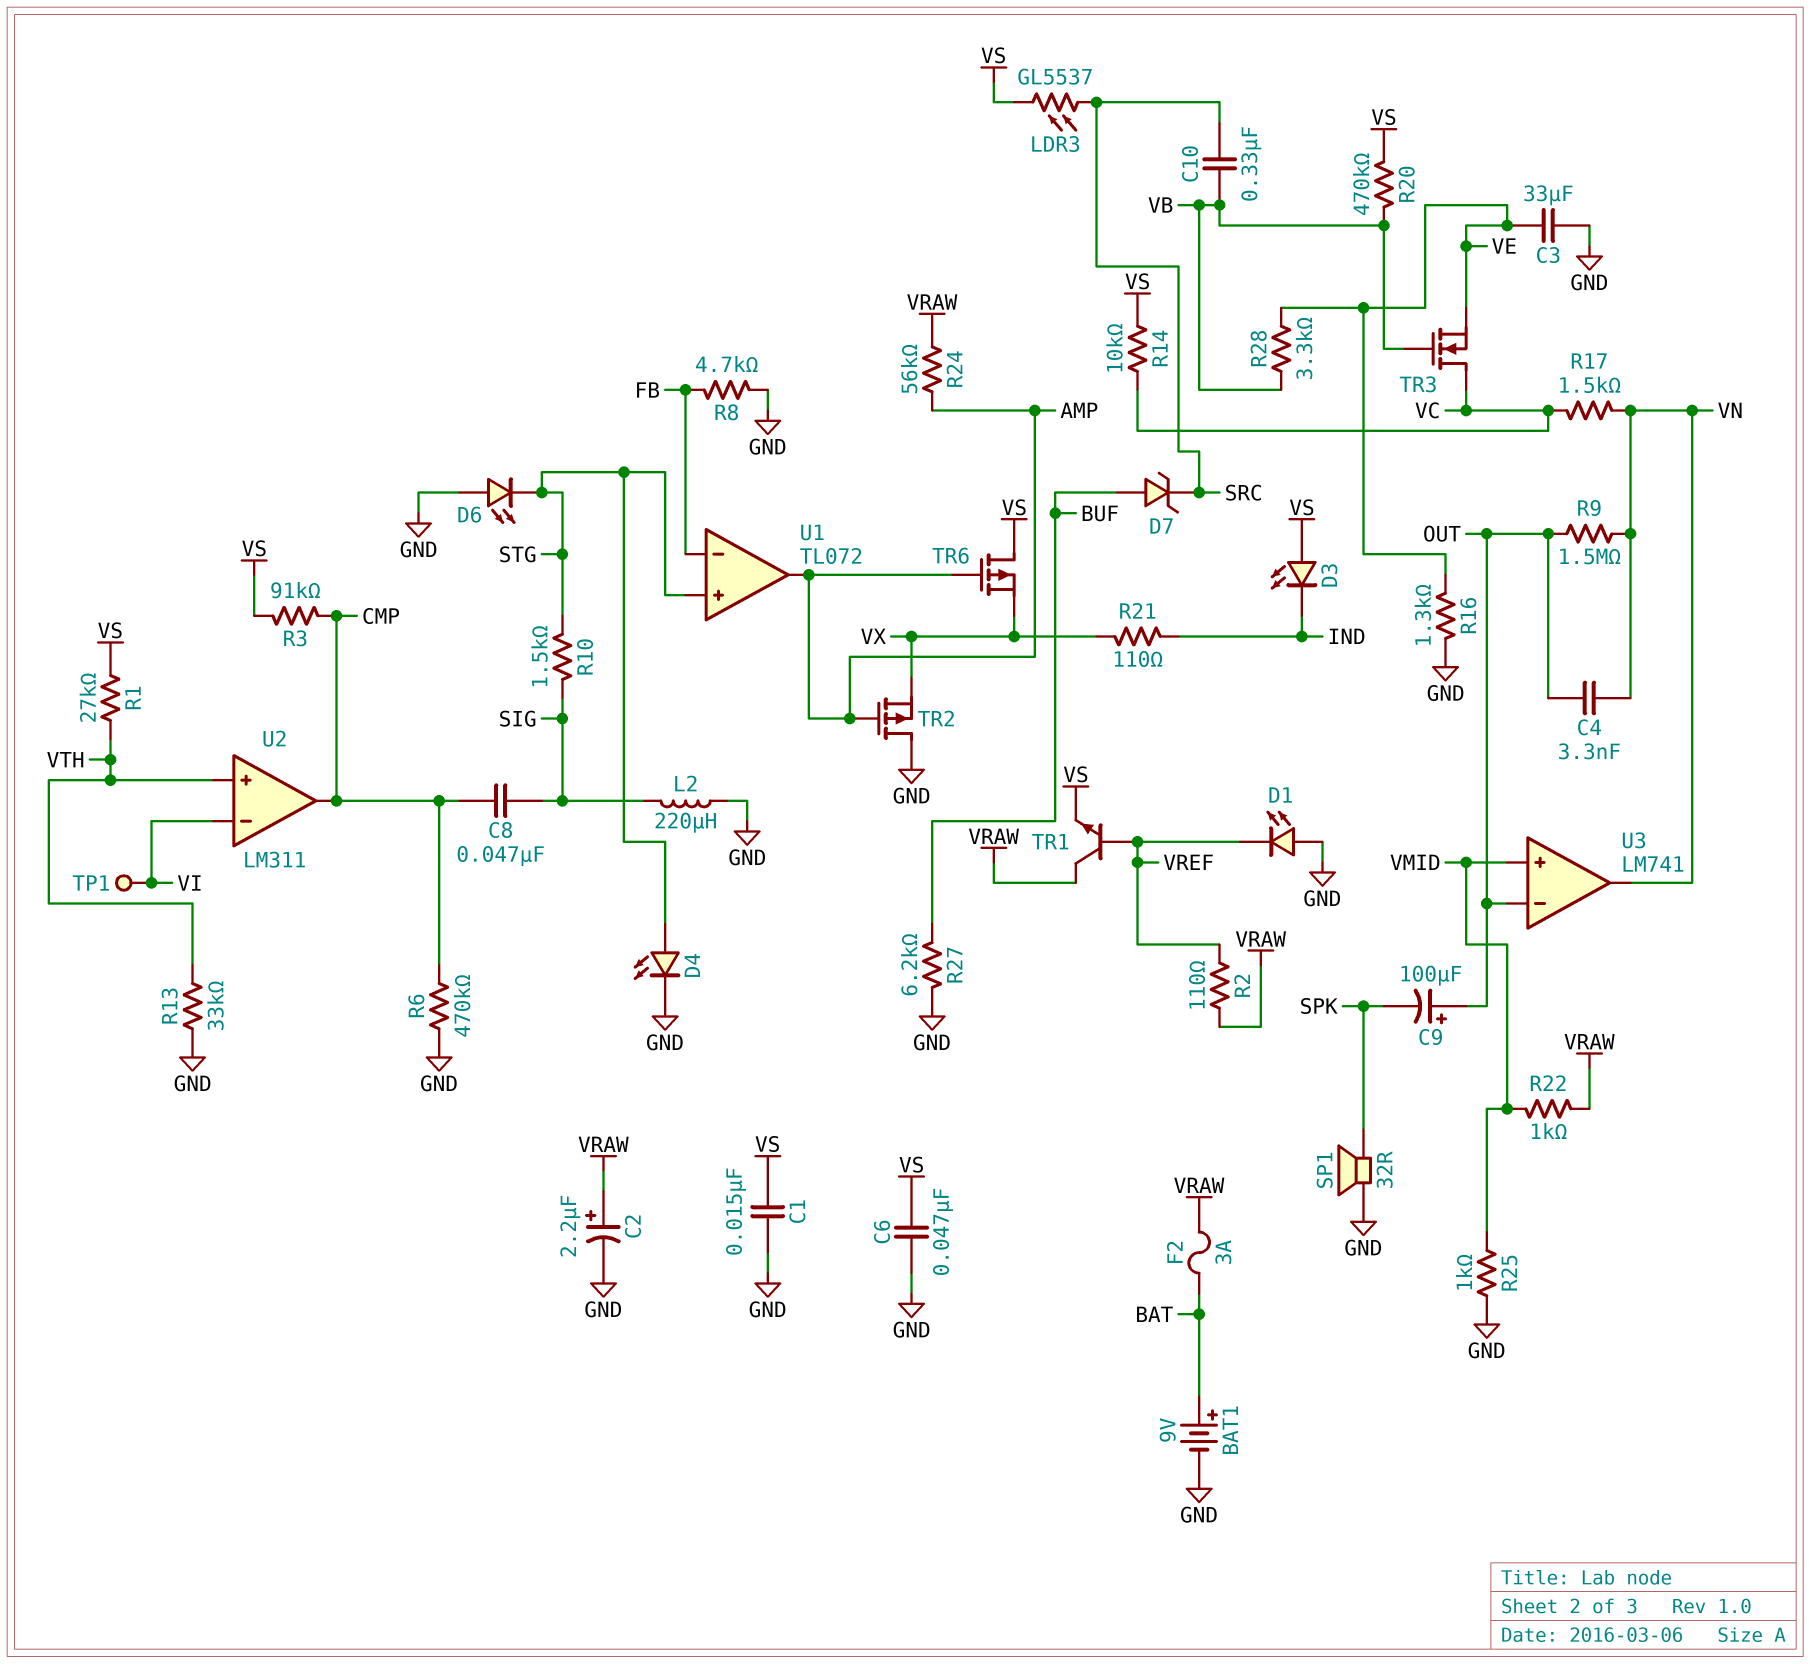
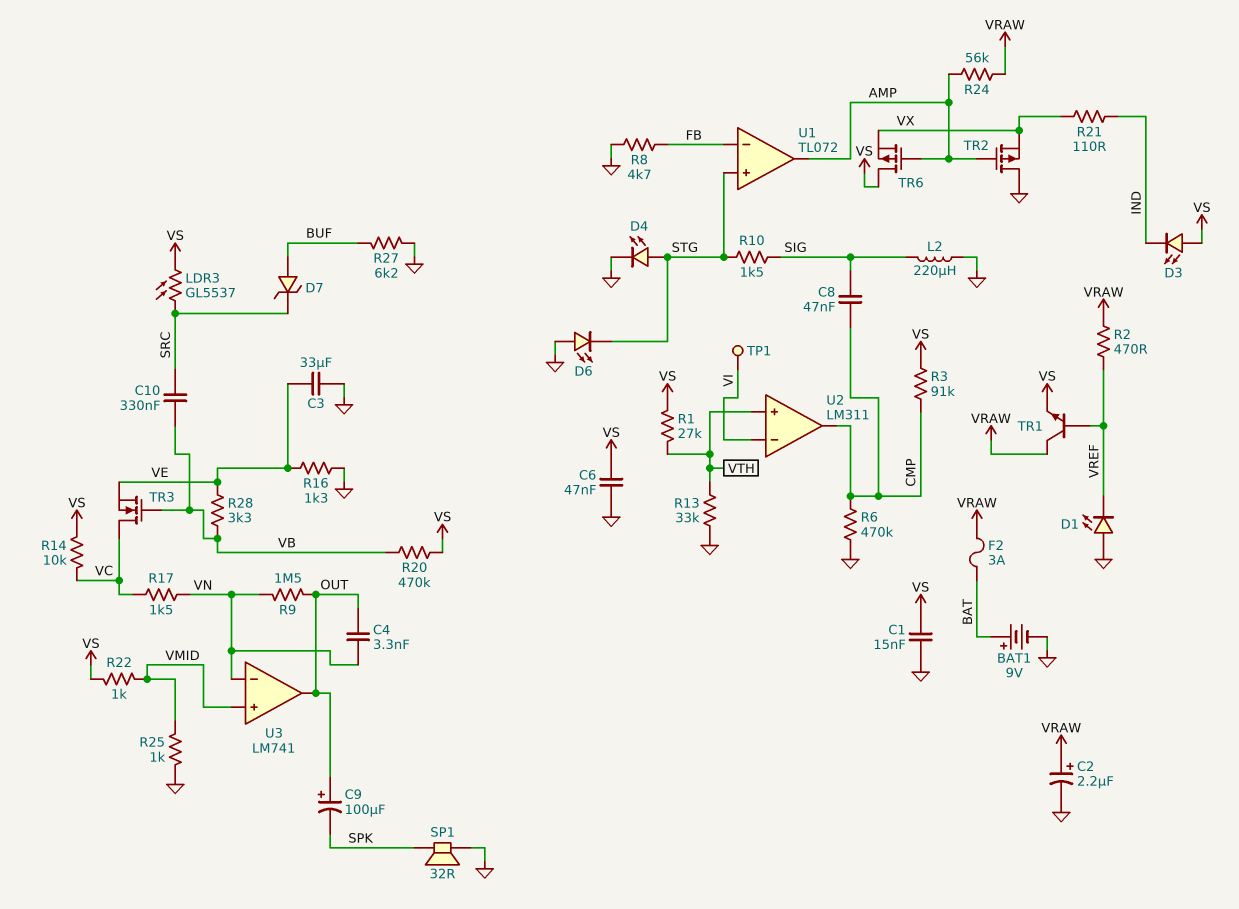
R2: 110 (VRAW, VREF) -> 470 (VRAW, VREF)
R22: 1k (VMID, VRAW) -> 1k (VMID, VS)
U3 pin in-: OUT -> VN
U3 pin out: VN -> OUT

